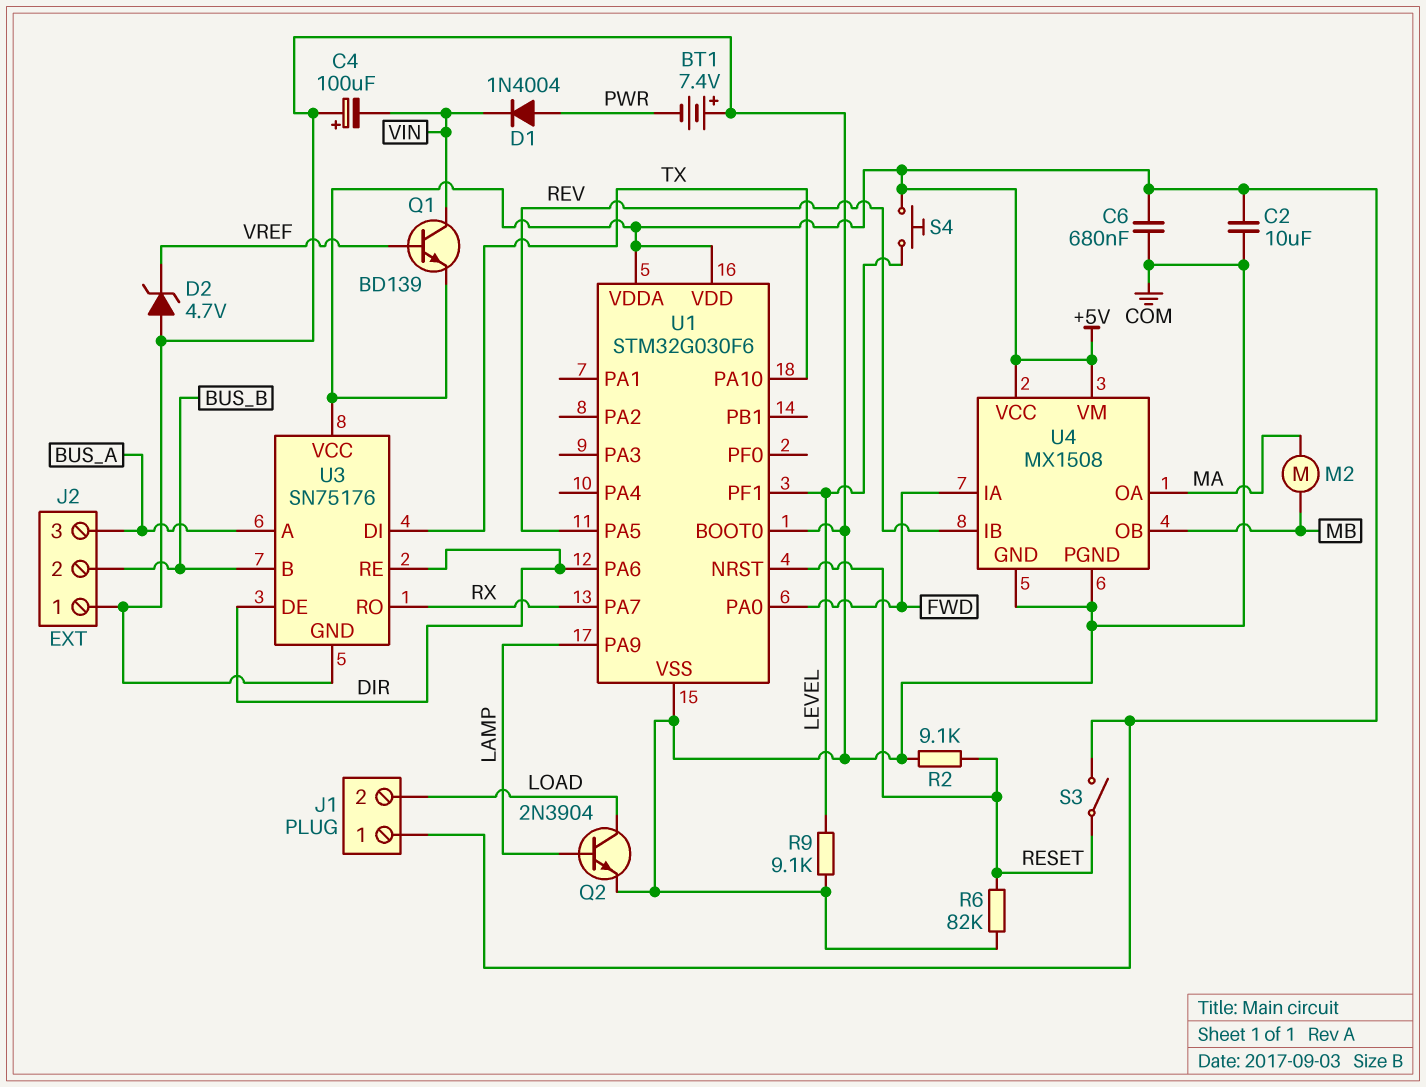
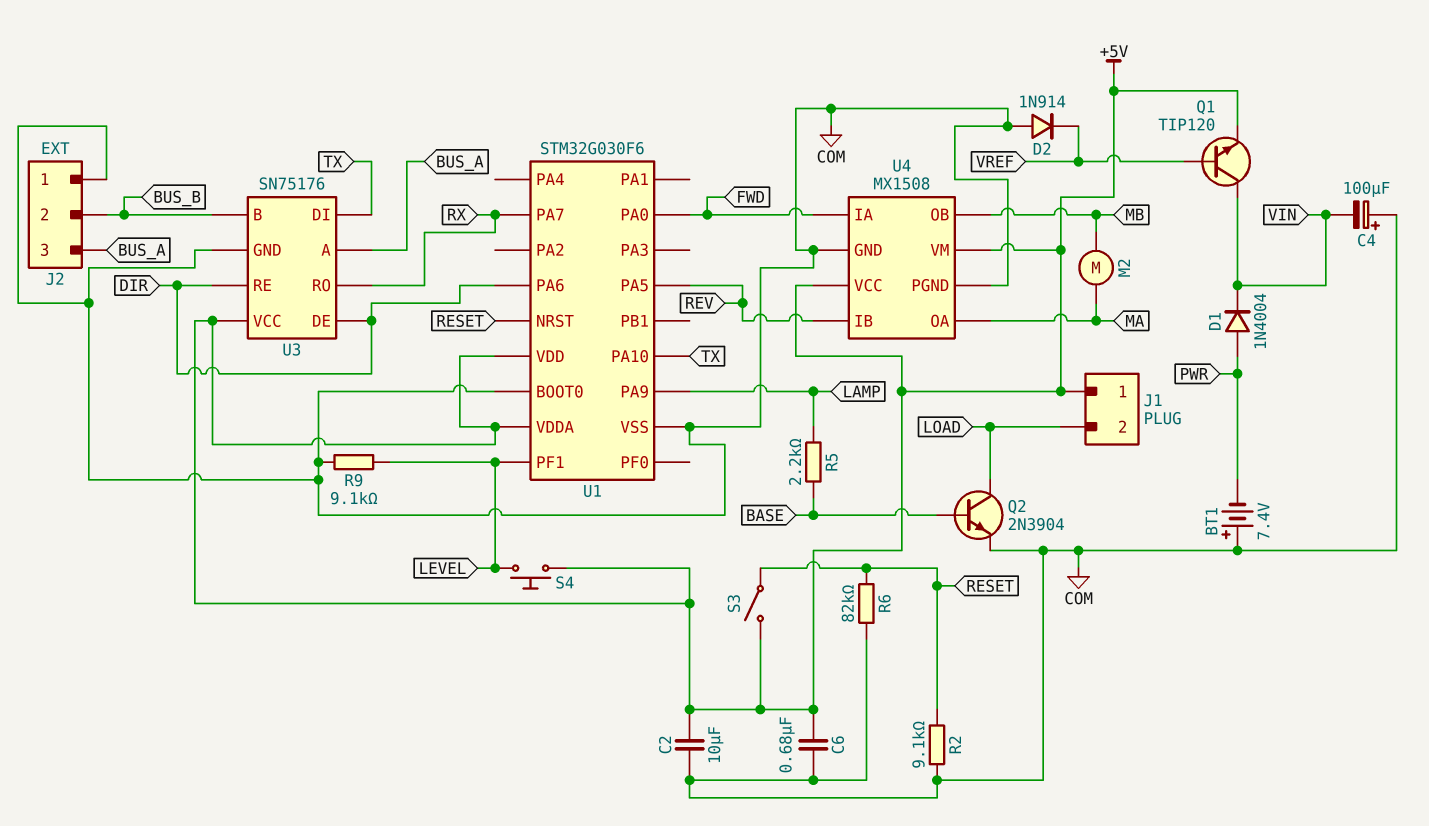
D2: zener 4.7V (A COM, K VREF) -> diode 1N914 (A COM, K VREF)
Q1: NPN BD139 (B VREF, C VIN, E +5V) -> NPN TIP120 (B VREF, C VIN, E +5V)
Q2: NPN 2N3904 (B LAMP, C LOAD, E COM) -> NPN 2N3904 (B BASE, C LOAD, E COM)
R5: none -> 2.2k (BASE, LAMP)

